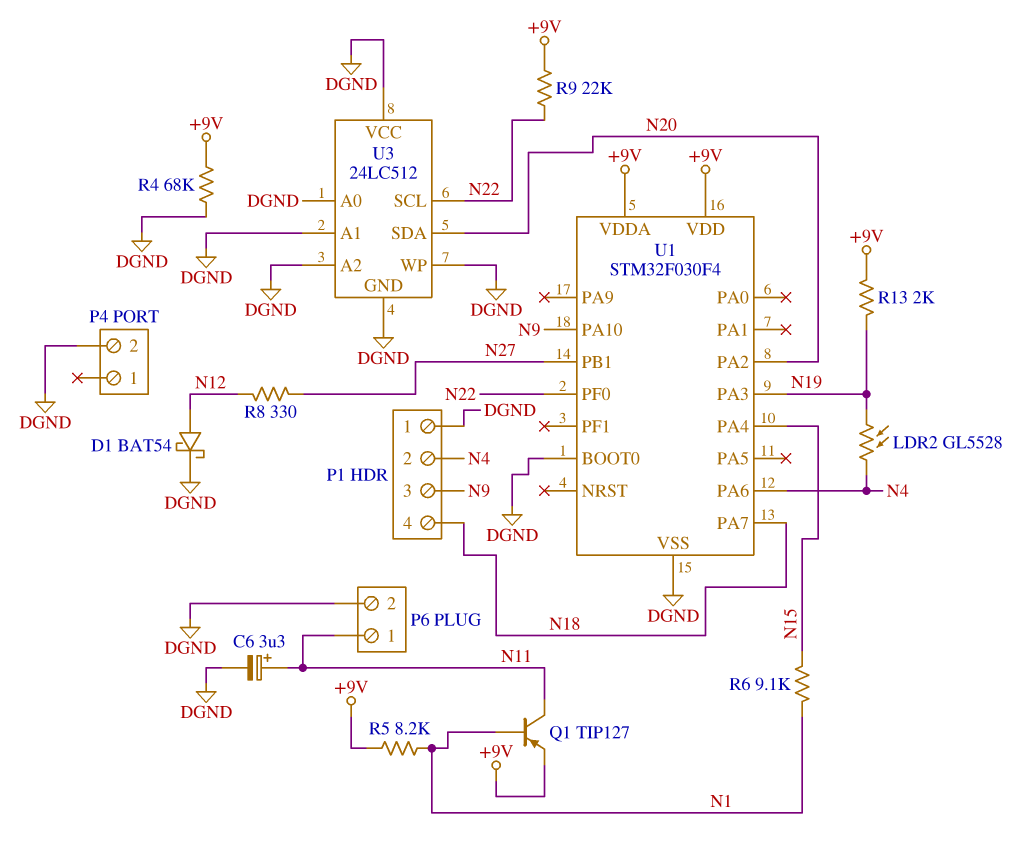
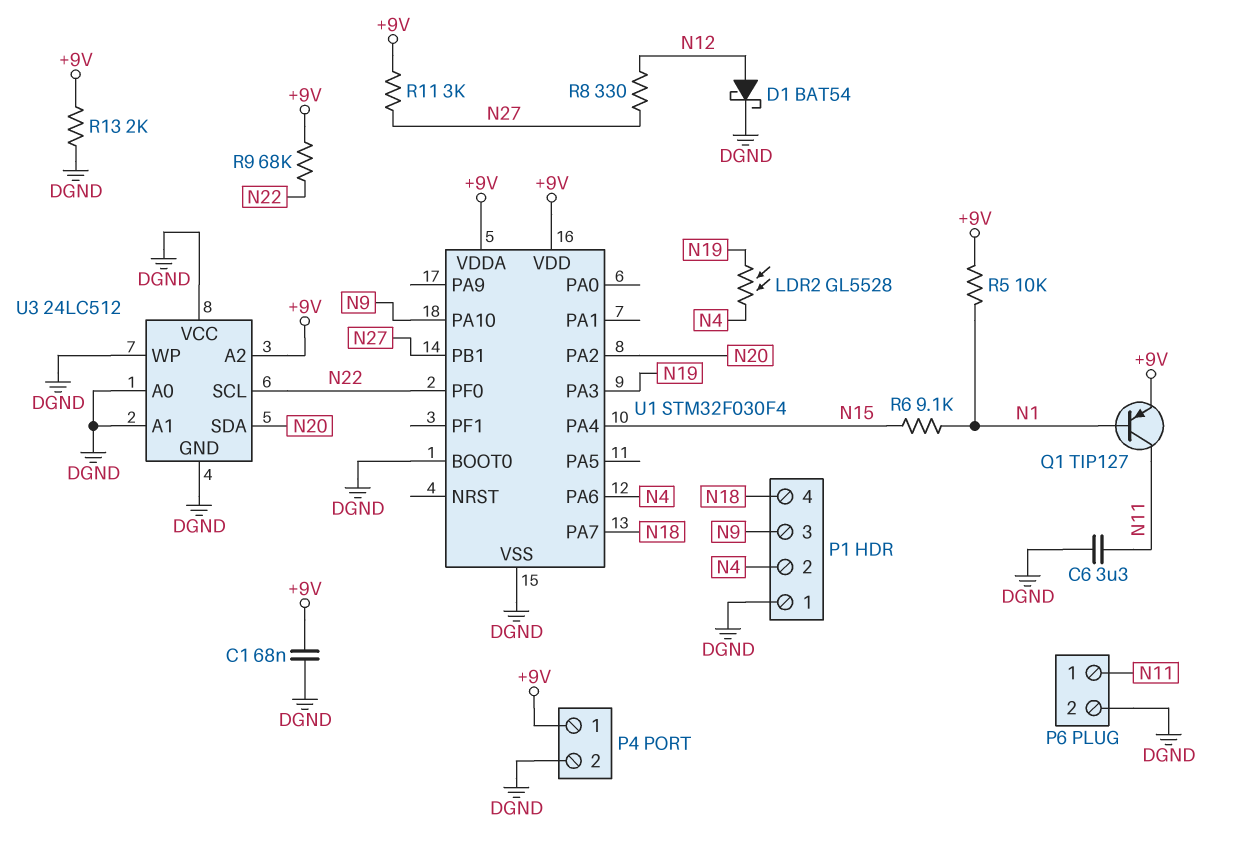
C1: none -> 68nF (+9V, DGND)
C6: 3.3uF (plus N11, minus DGND) -> 3.3uF (DGND, N11)
P4 pin 1: none -> +9V
R4: 68k (+9V, DGND) -> none
R5: 8.2k (+9V, N1) -> 10k (+9V, N1)
R9: 22k (+9V, N22) -> 68k (+9V, N22)
R11: none -> 3k (+9V, N27)
R13: 2k (+9V, N19) -> 2k (+9V, DGND)
U3 pin A2: DGND -> +9V

